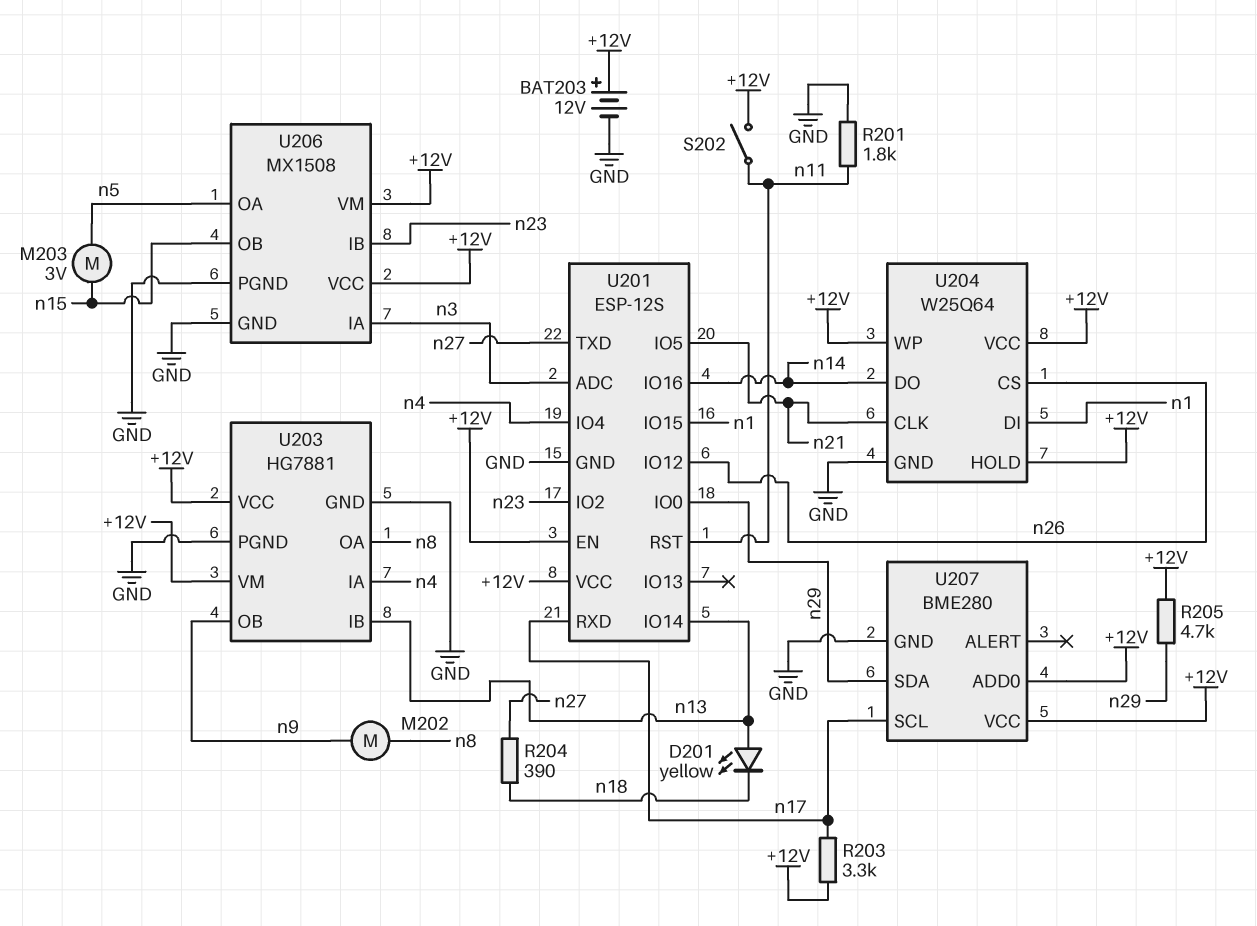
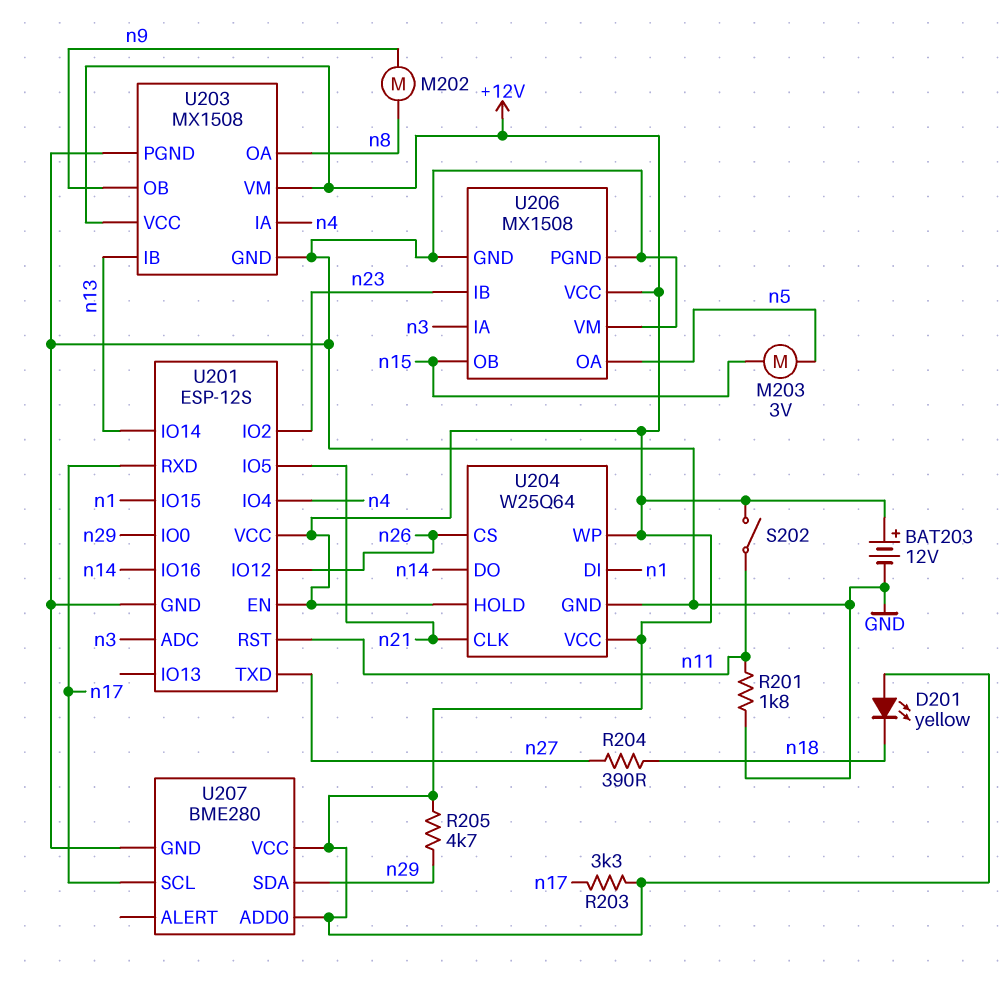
D201: LED yellow (A n13, K n18) -> LED yellow (A +12V, K n18)
U203: HG7881 -> MX1508
U206 pin VM: +12V -> GND

